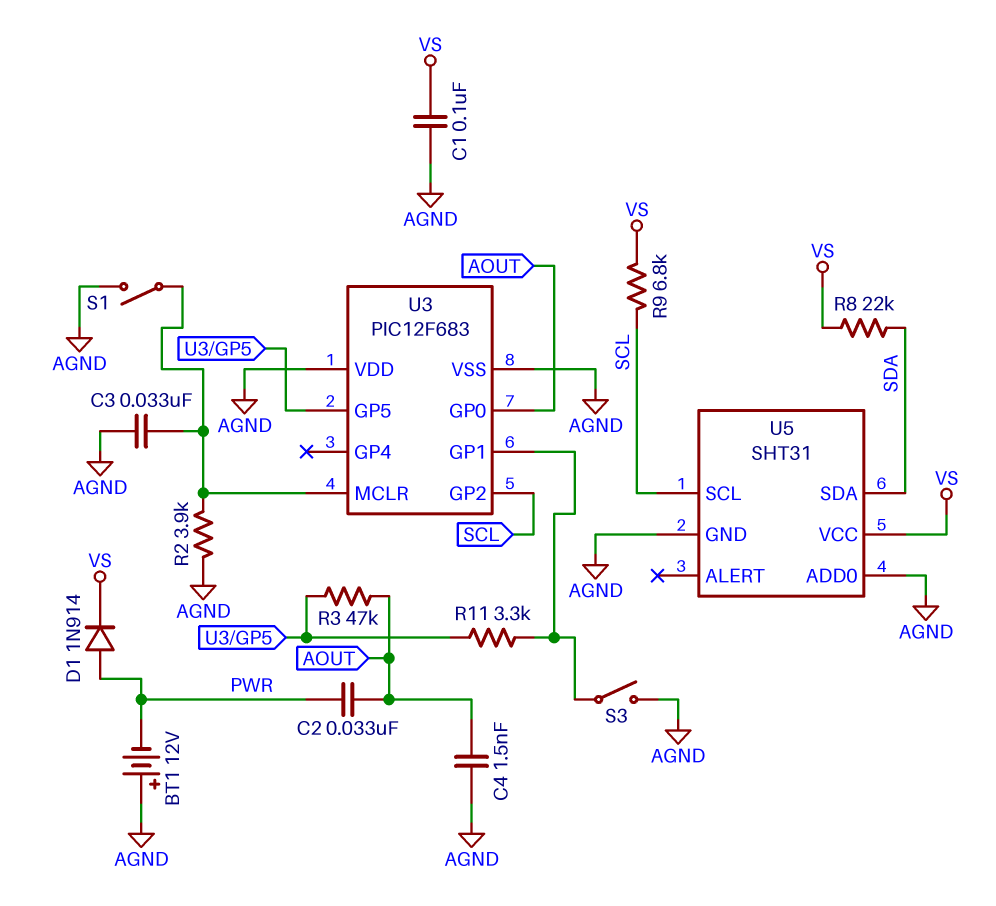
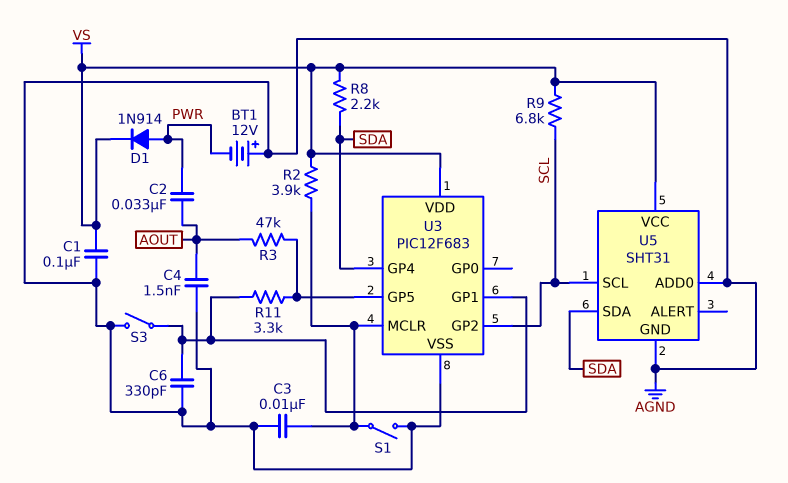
C3: 33nF (AGND, U3/MCLR) -> 10nF (AGND, U3/MCLR)
C6: none -> 330pF (AGND, U3/GP1)
R2: 3.9k (AGND, U3/MCLR) -> 3.9k (U3/MCLR, VS)
R8: 22k (SDA, VS) -> 2.2k (SDA, VS)
U3 pin GP0: AOUT -> none
U3 pin GP4: none -> SDA
U3 pin VDD: AGND -> VS

